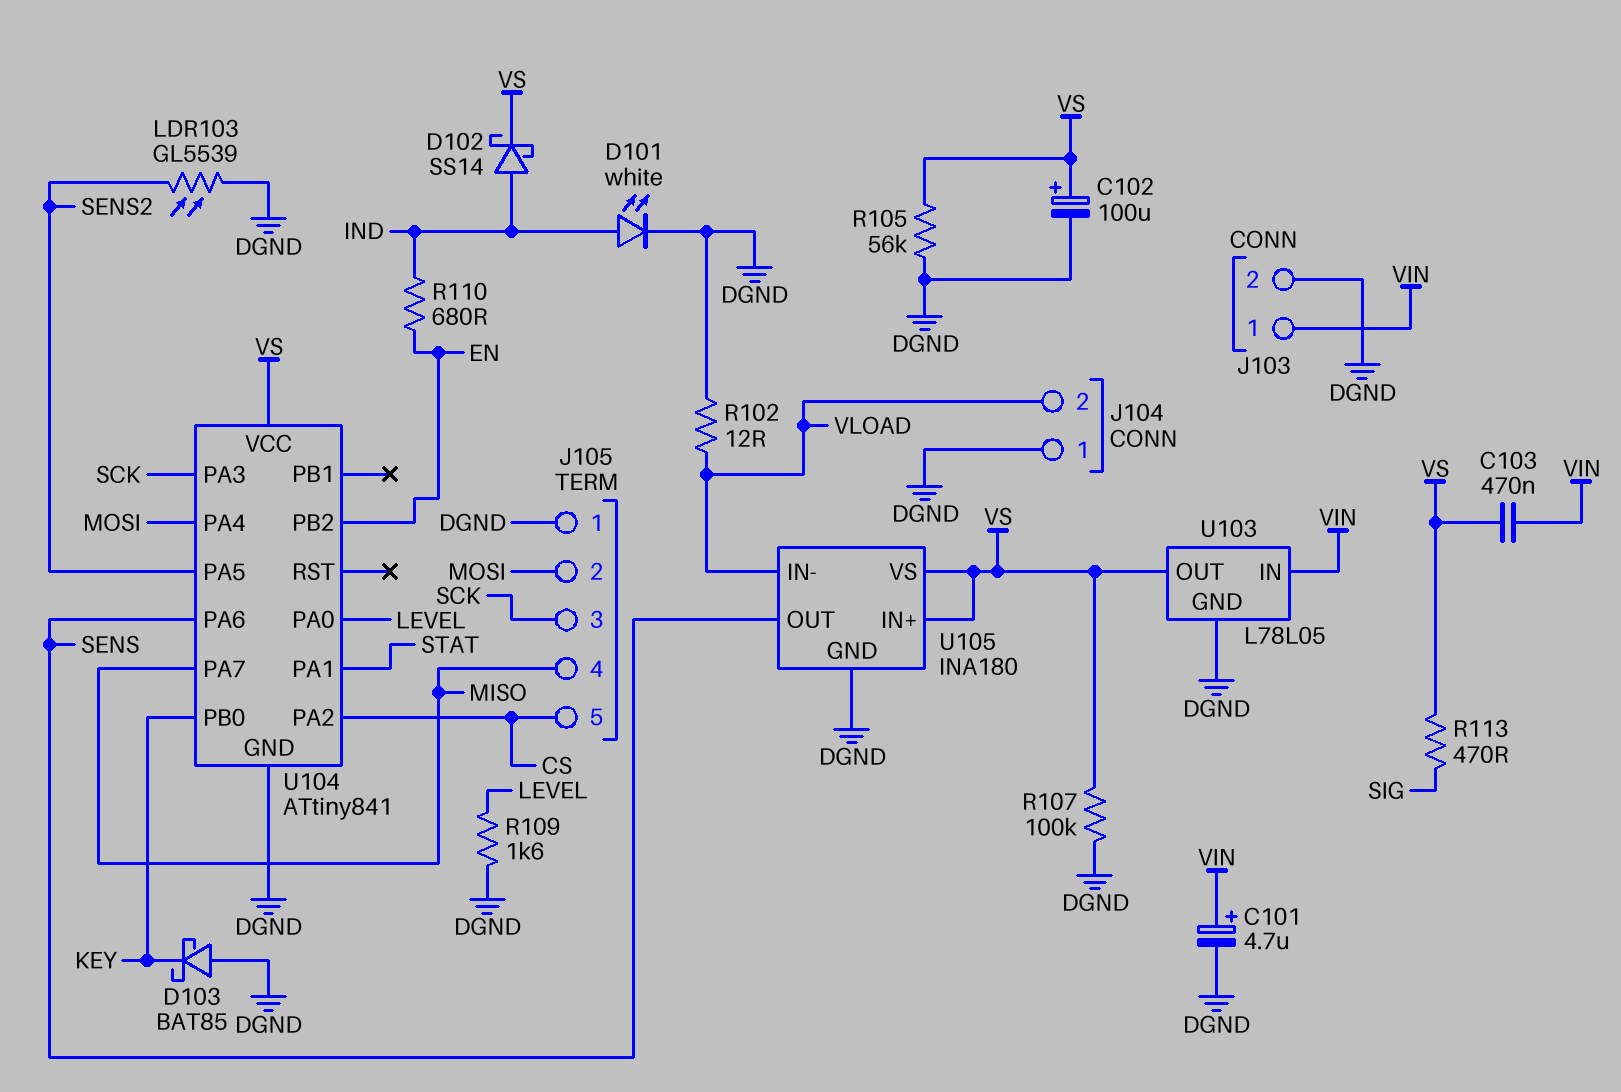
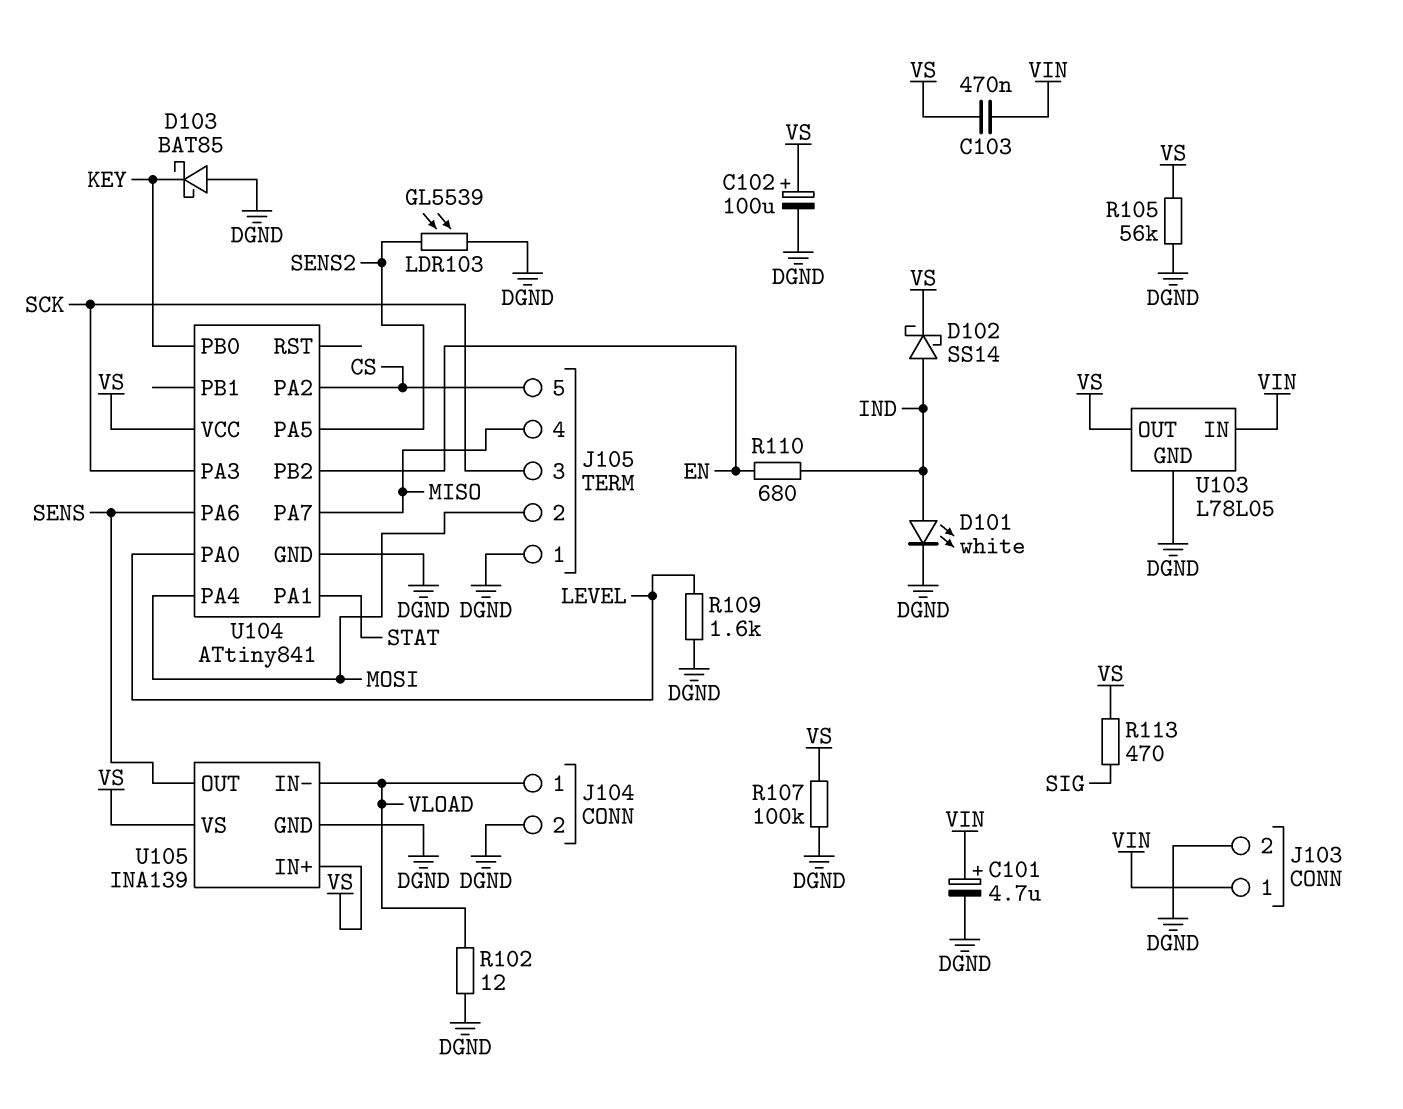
J104 pin 1: DGND -> VLOAD
J104 pin 2: VLOAD -> DGND
U105: INA180 -> INA139

